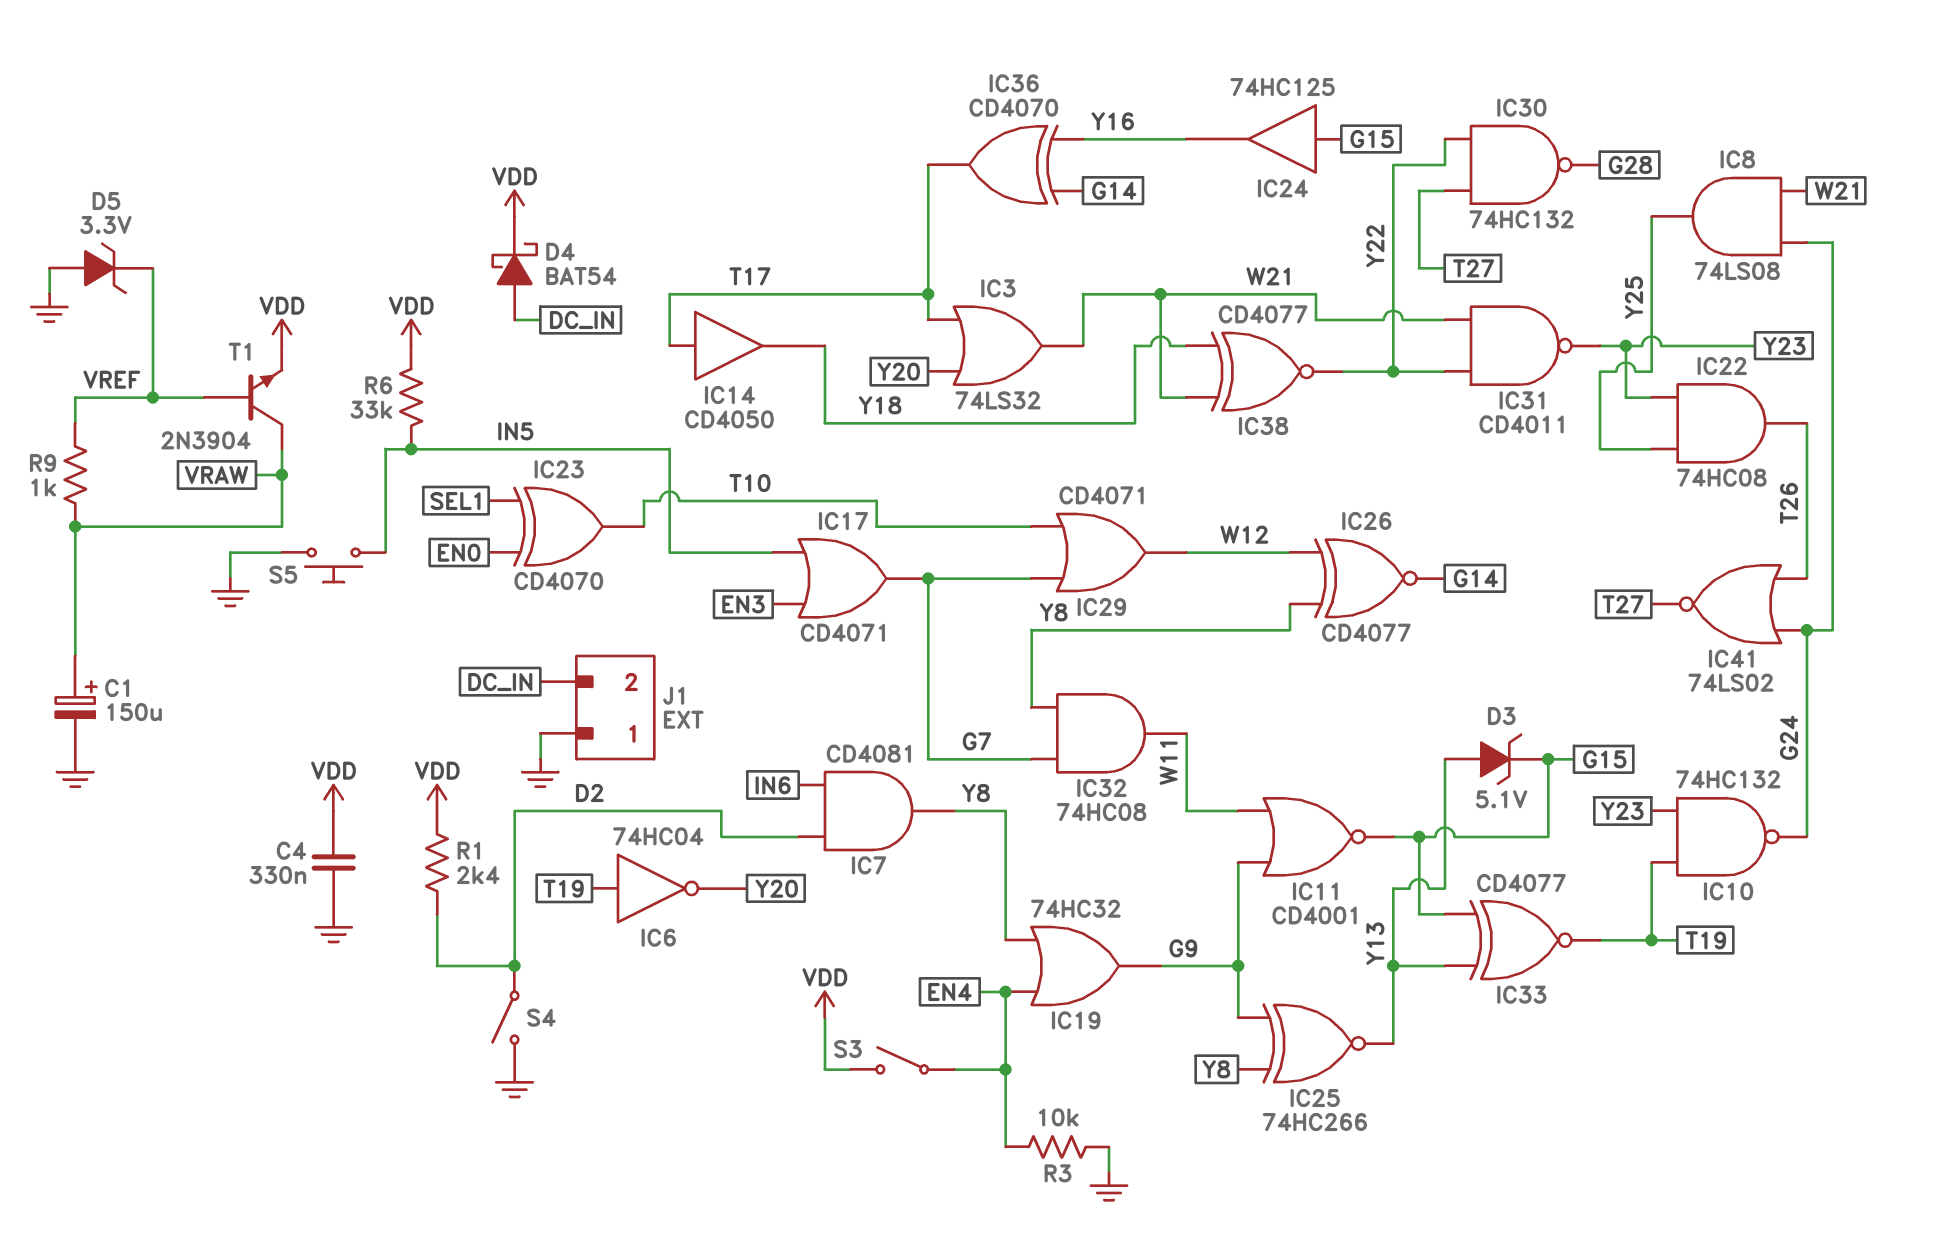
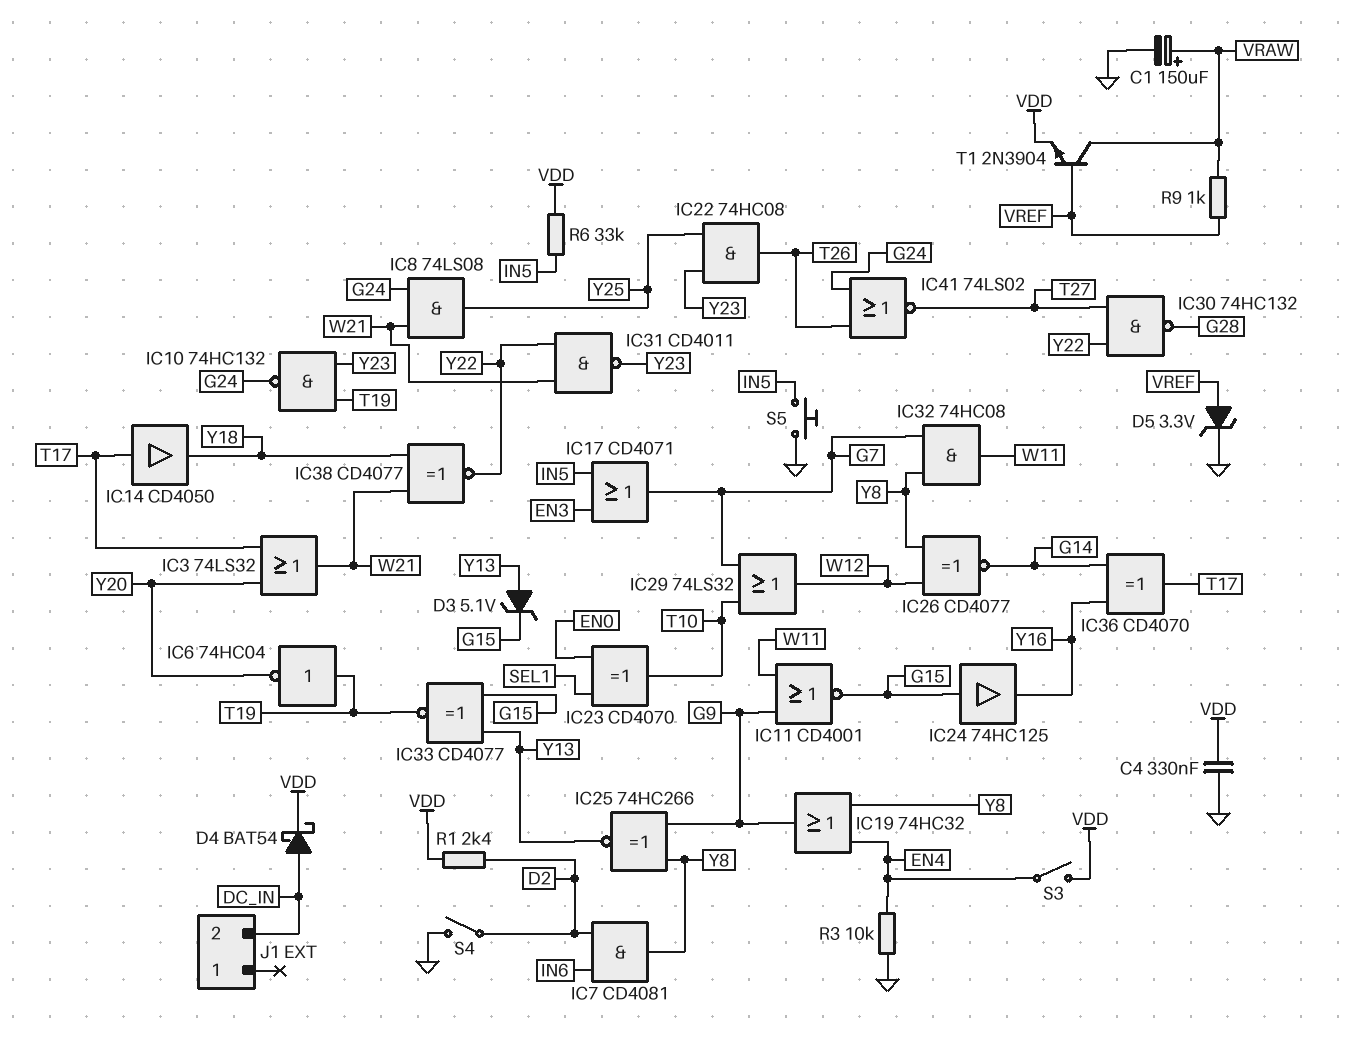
D5: zener 3.3V (A GND, K VREF) -> zener 3.3V (A VREF, K GND)
IC29: OR CD4071 (in G7, in T10, out W12) -> OR 74LS32 (in G7, in T10, out W12)
J1 pin 1: GND -> none

